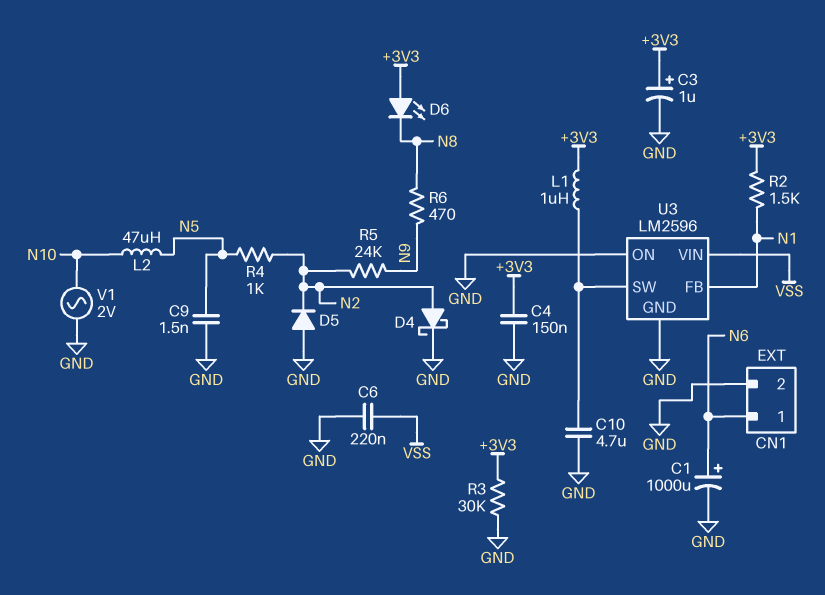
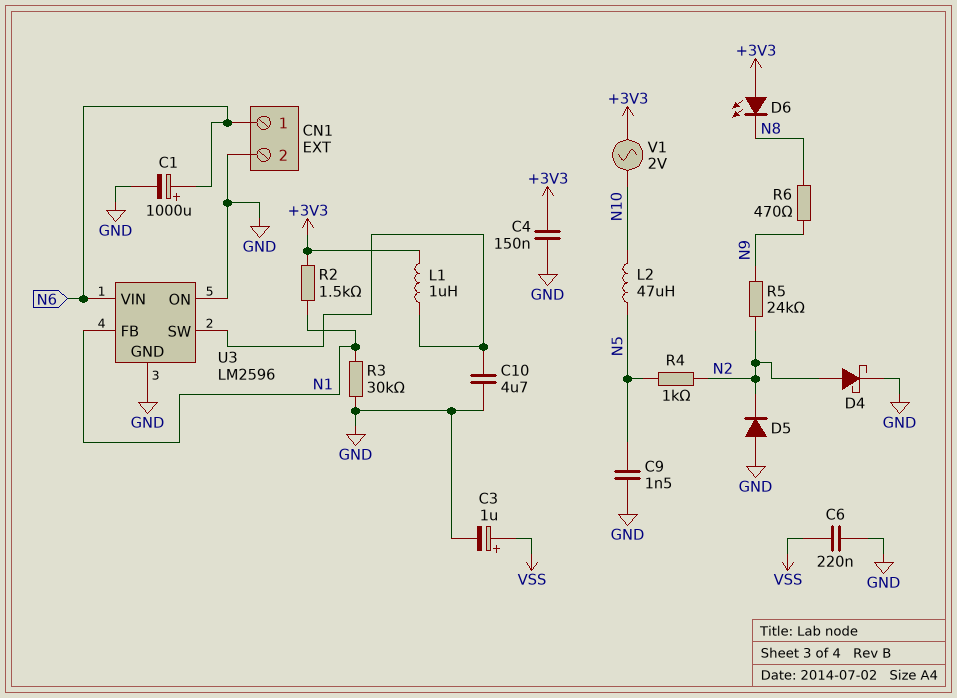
C3: 1uF (plus +3V3, minus GND) -> 1uF (plus VSS, minus GND)
R3: 30k (+3V3, GND) -> 30k (GND, N1)
U3 pin VIN: VSS -> N6
V1: AC 2V (GND, N10) -> AC 2V (+3V3, N10)

